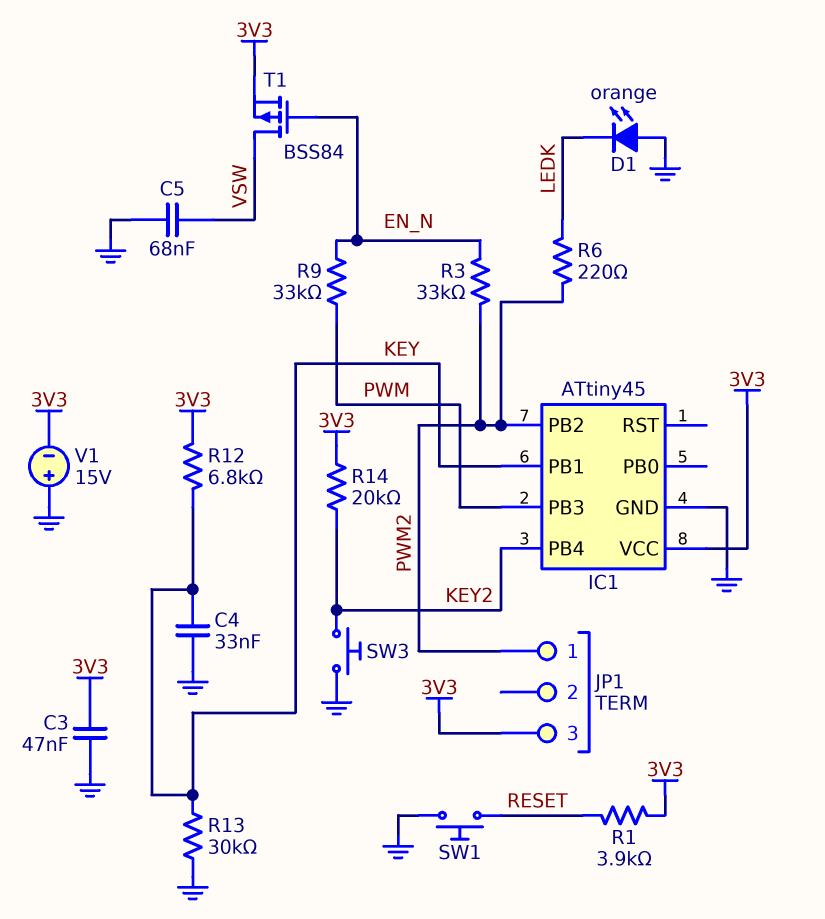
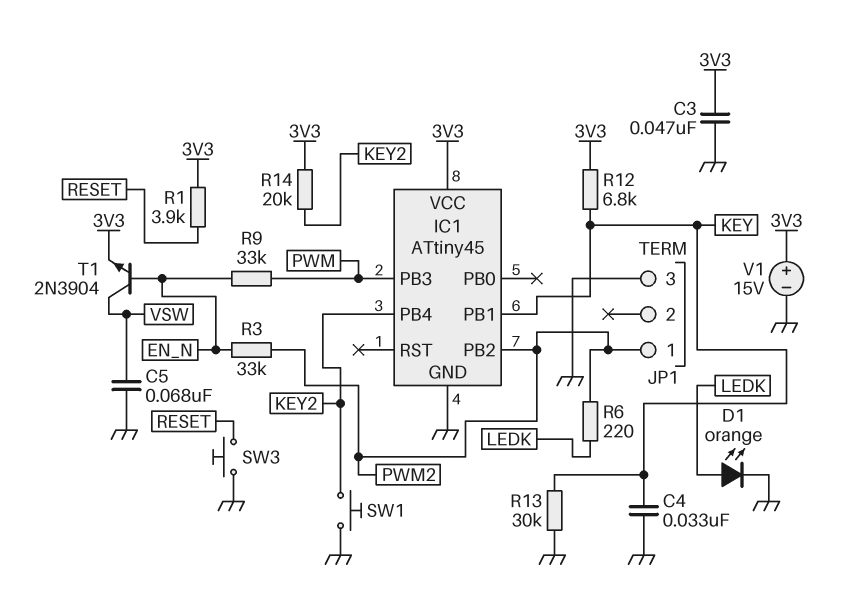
D1: LED orange (A GND, K LEDK) -> LED orange (A LEDK, K GND)
JP1 pin 3: 3V3 -> GND
SW1: button (GND, RESET) -> button (GND, KEY2)
SW3: button (GND, KEY2) -> button (GND, RESET)
T1: PMOS BSS84 (G EN_N, D VSW, S 3V3) -> NPN 2N3904 (B EN_N, C VSW, E 3V3)
V1: 15V (plus GND, minus 3V3) -> 15V (plus 3V3, minus GND)

